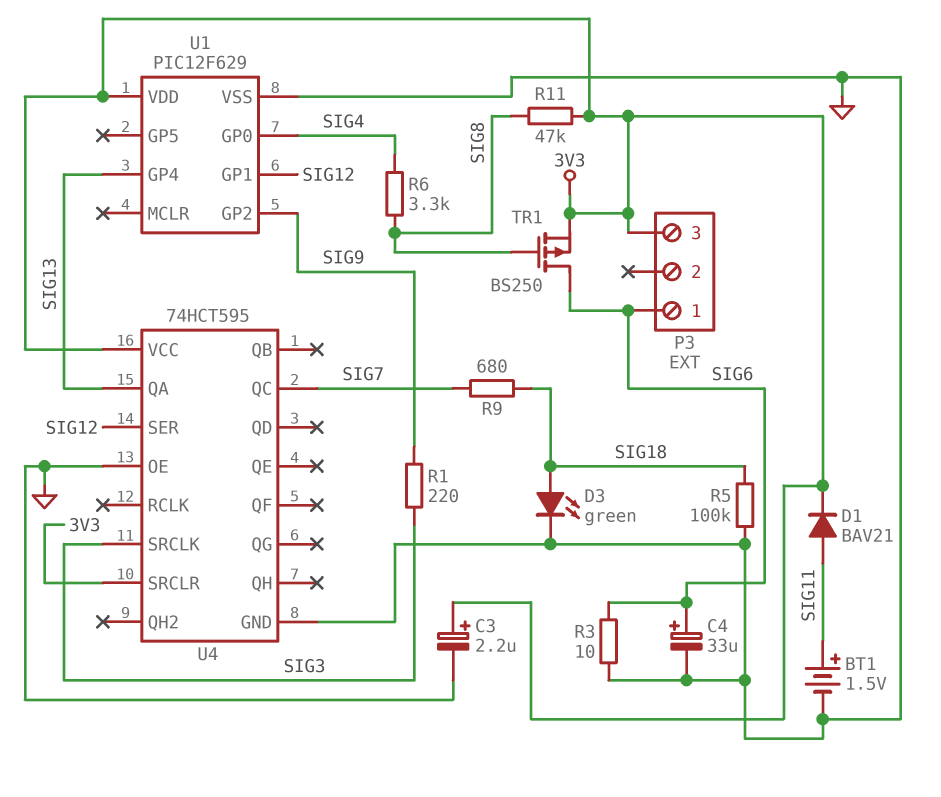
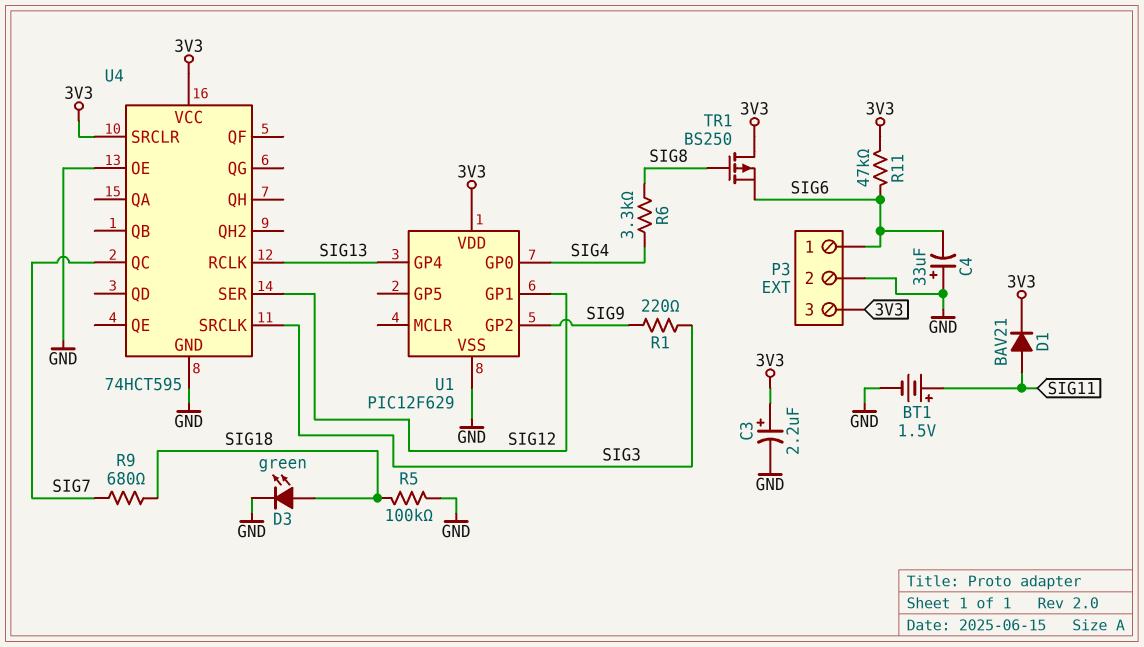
C4: 33uF (plus SIG6, minus GND) -> 33uF (plus GND, minus SIG6)
P3 pin 2: none -> GND
R3: 10 (GND, SIG6) -> none
R11: 47k (3V3, SIG8) -> 47k (3V3, SIG6)
TR1: PMOS BS250 (G SIG8, D SIG6, S 3V3) -> PMOS BS250 (G SIG8, D 3V3, S SIG6)
U4 pin QA: SIG13 -> none
U4 pin RCLK: none -> SIG13

